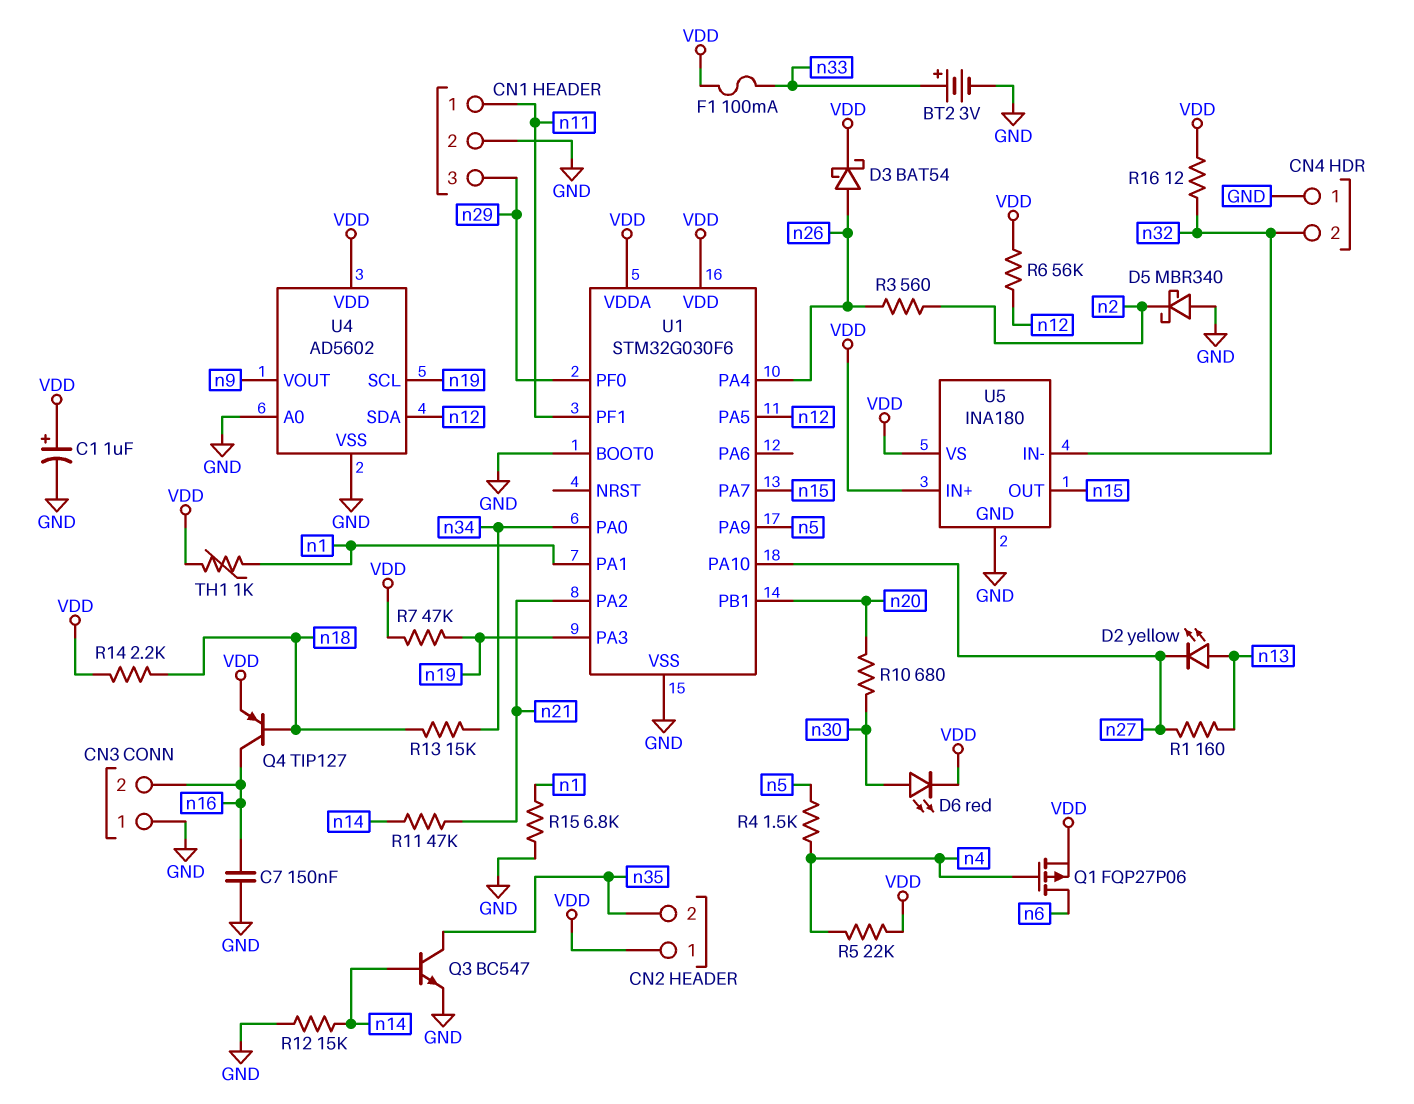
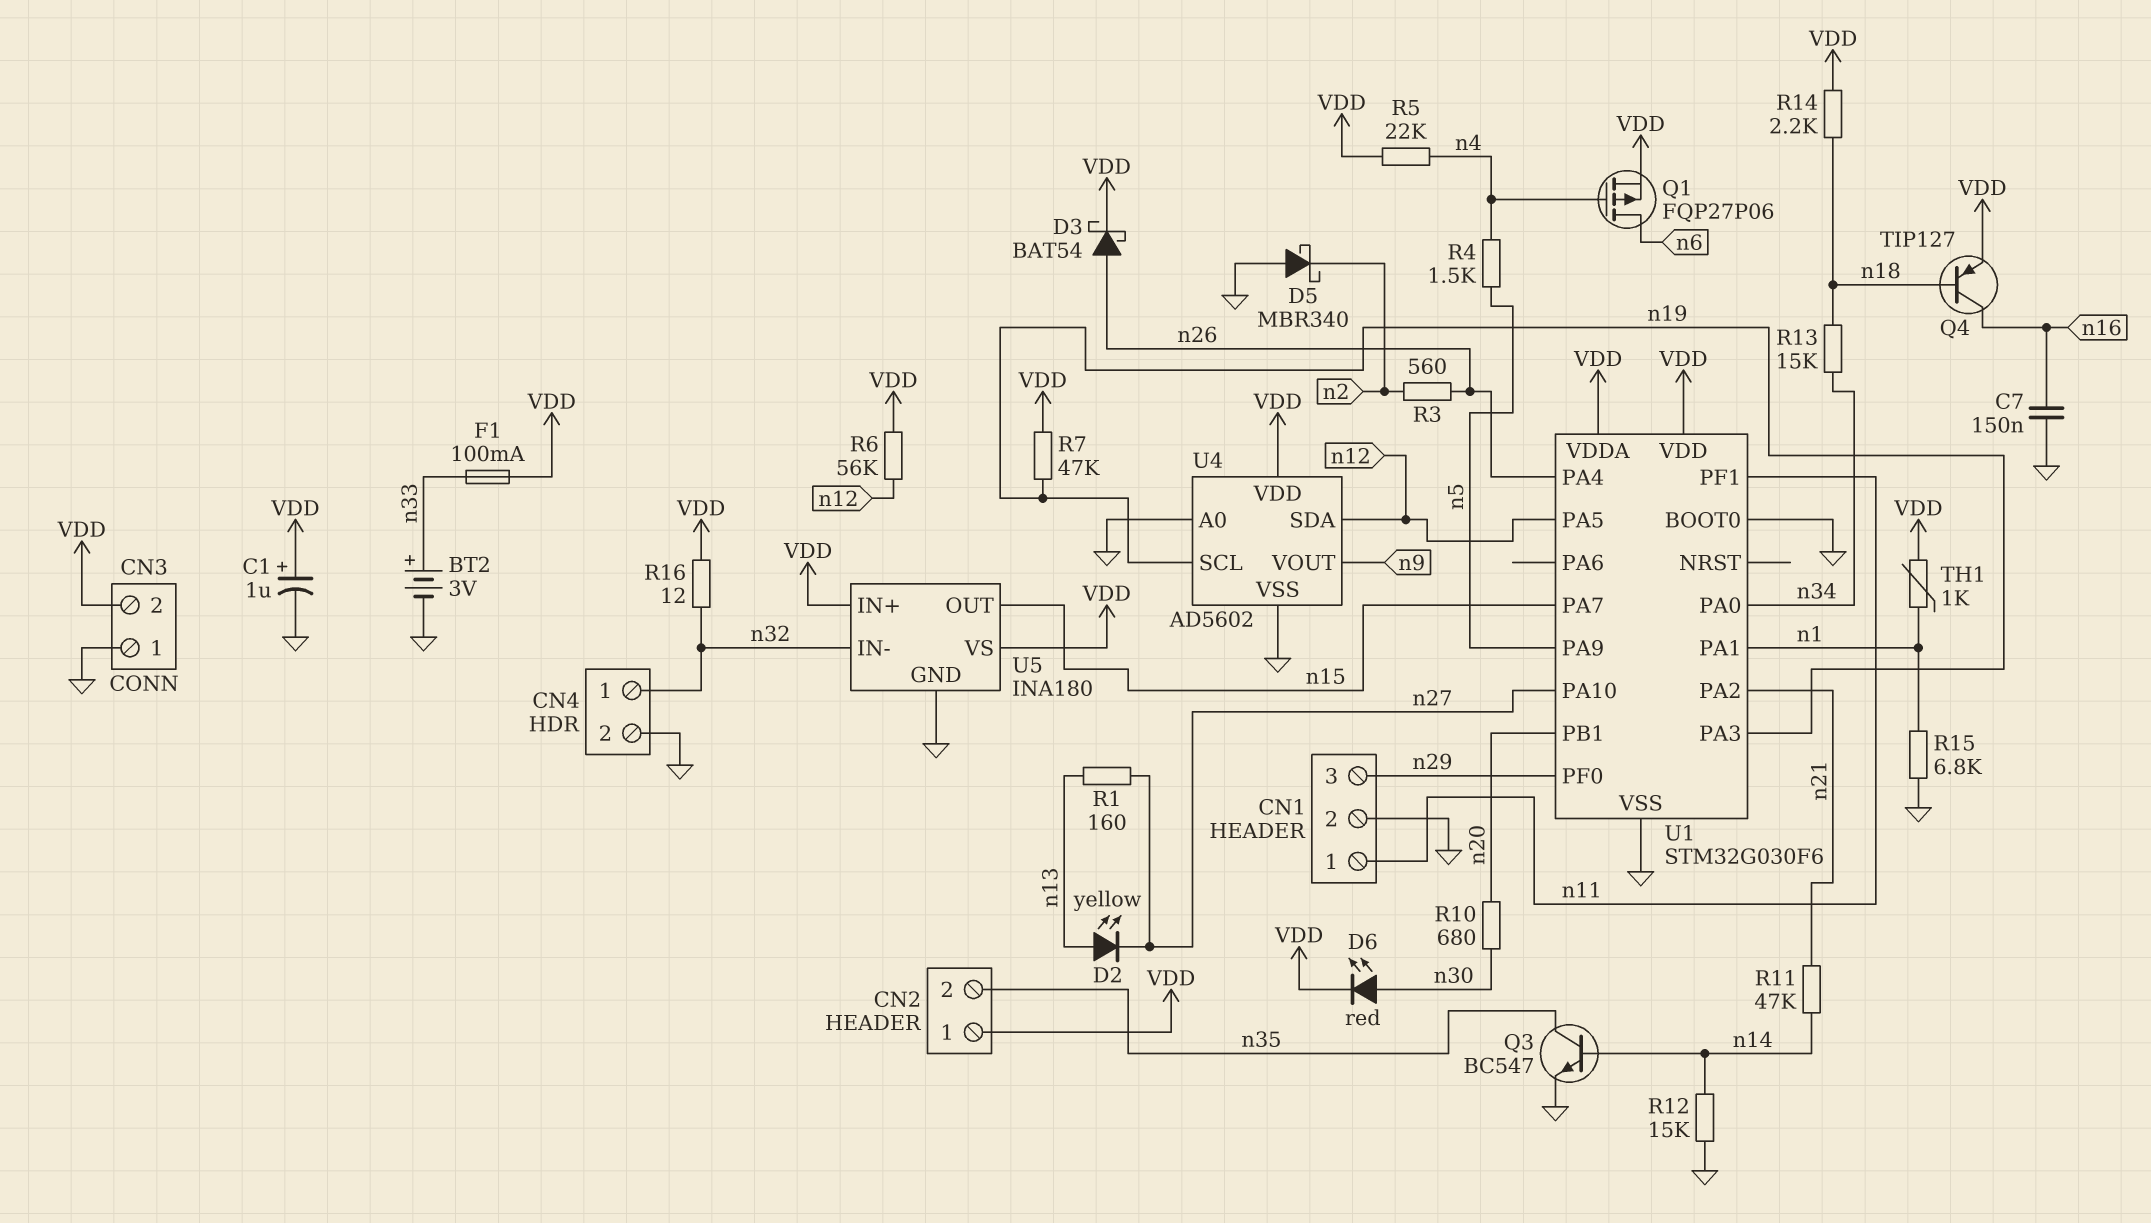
CN3 pin 2: n16 -> VDD
CN4 pin 1: GND -> n32
CN4 pin 2: n32 -> GND

